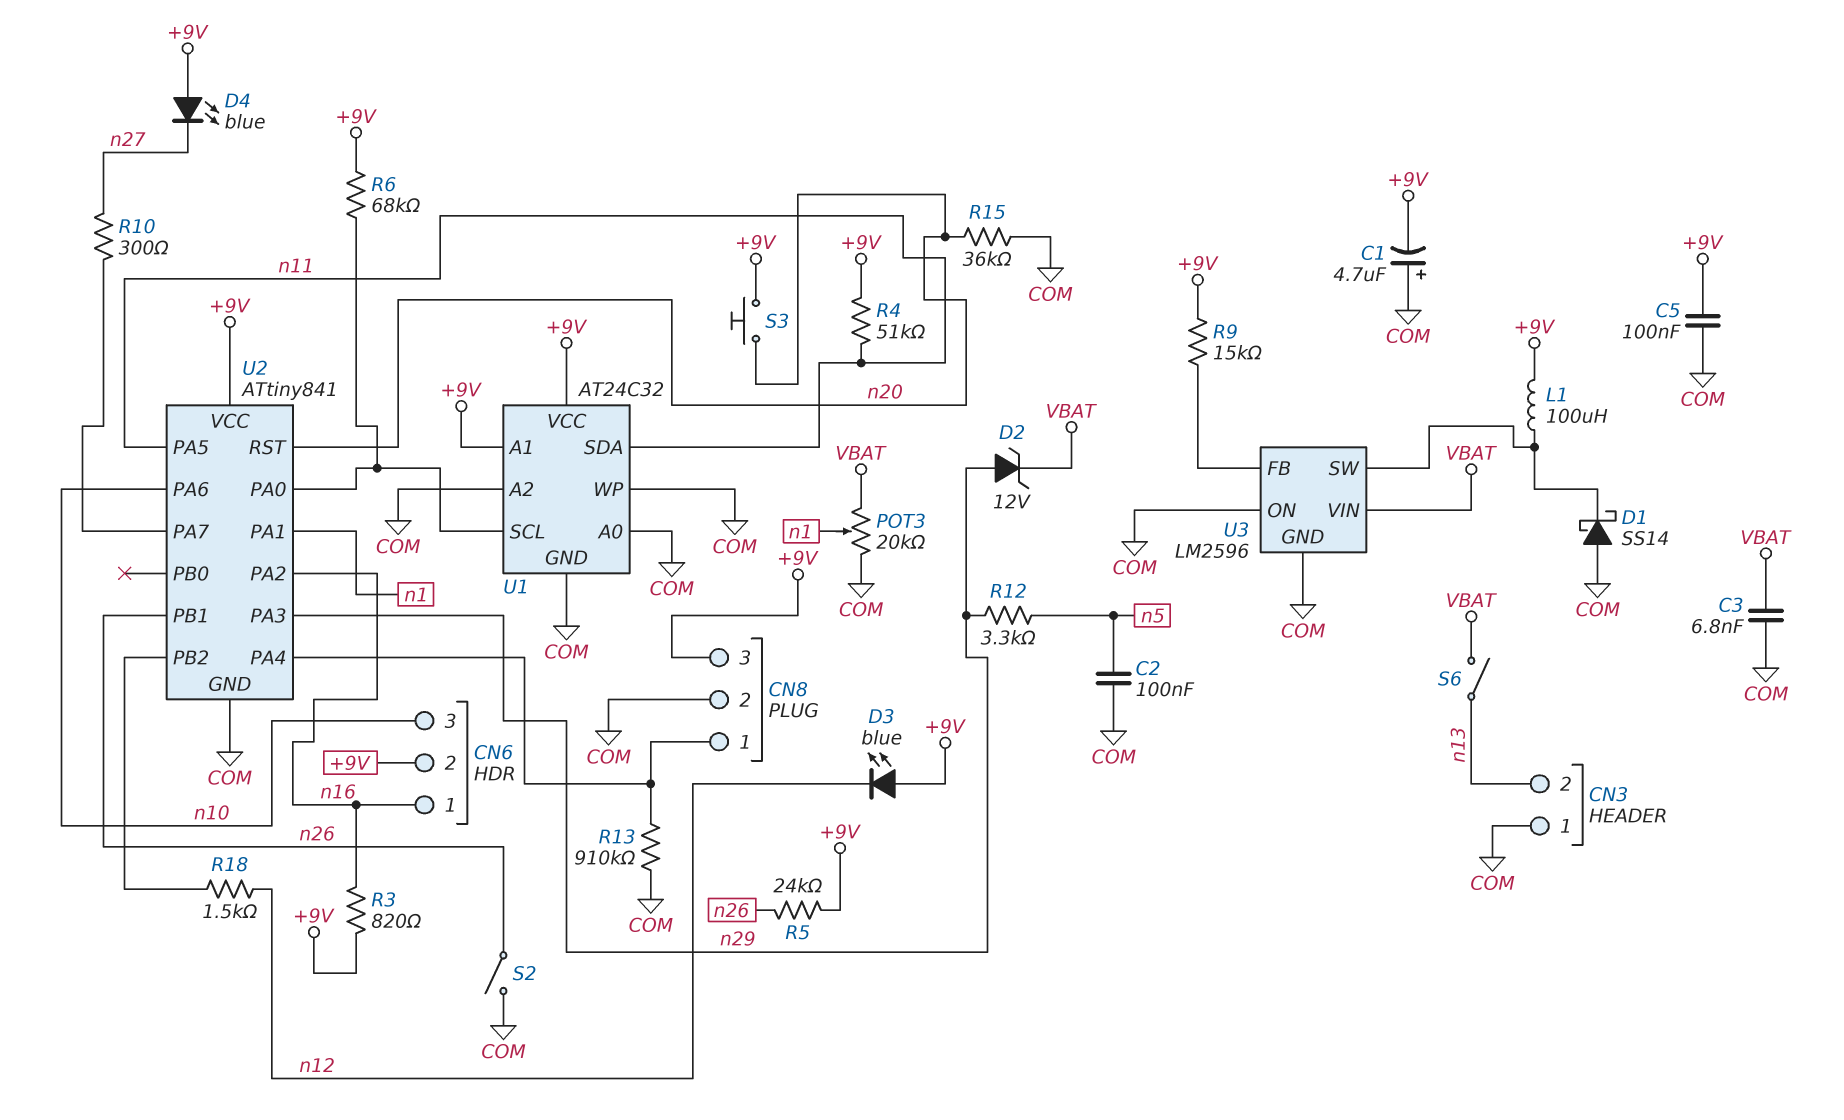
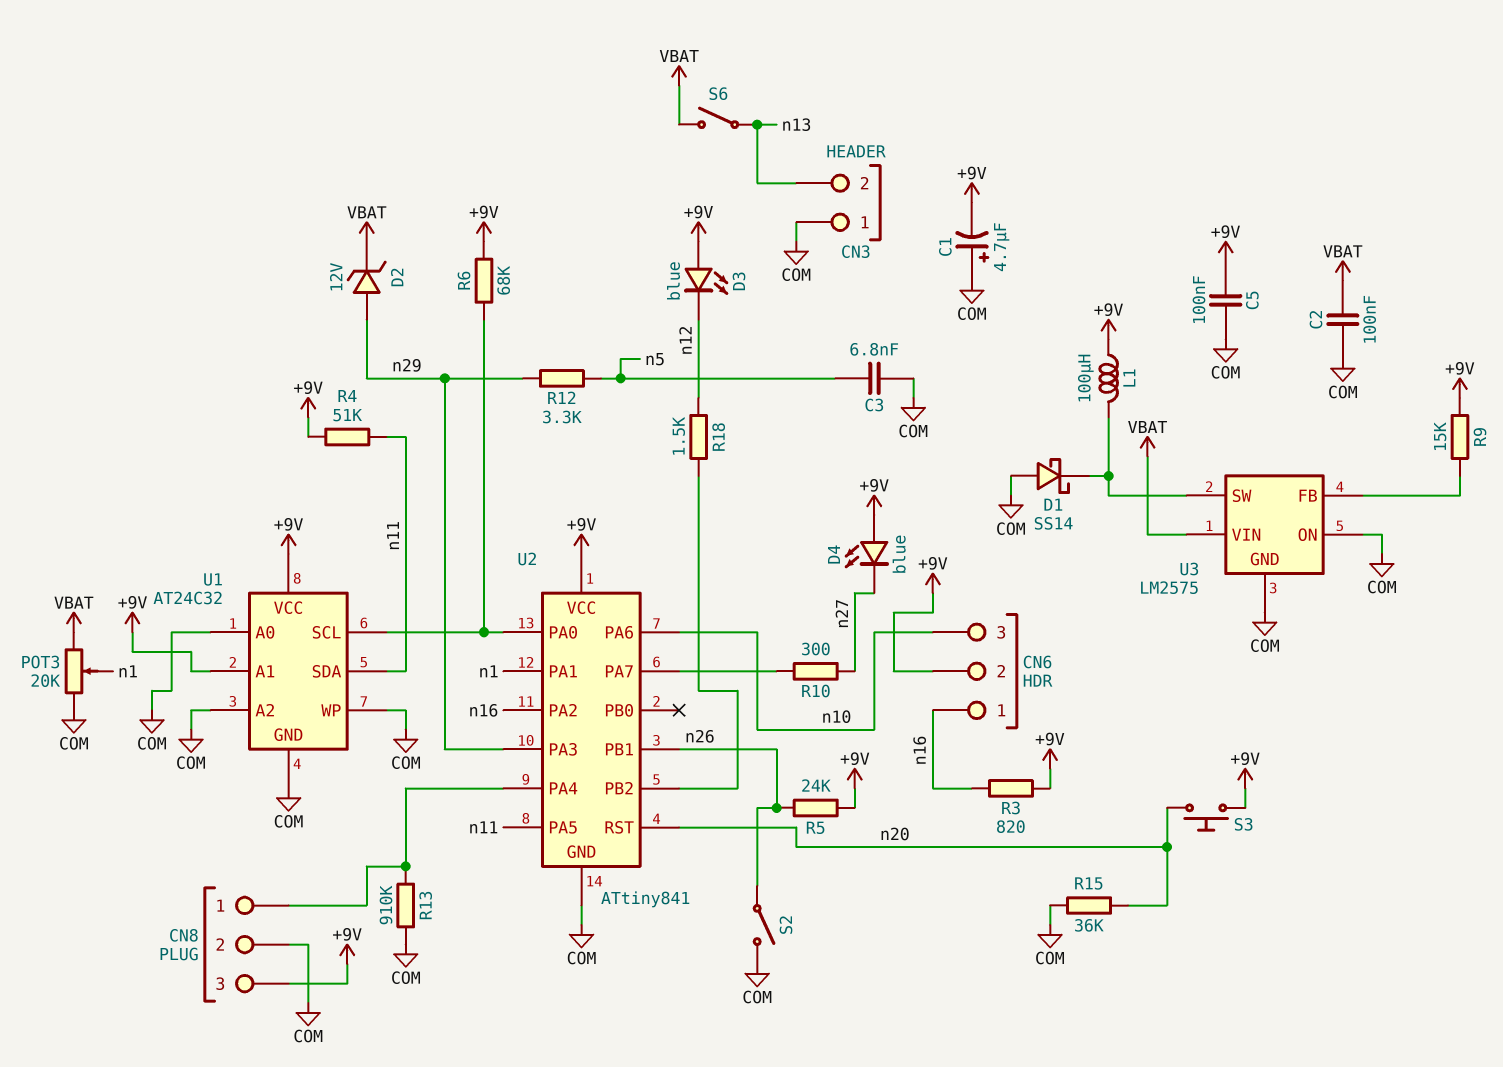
C2: 100nF (COM, n5) -> 100nF (COM, VBAT)
C3: 6.8nF (COM, VBAT) -> 6.8nF (COM, n5)
U3: LM2596 -> LM2575

